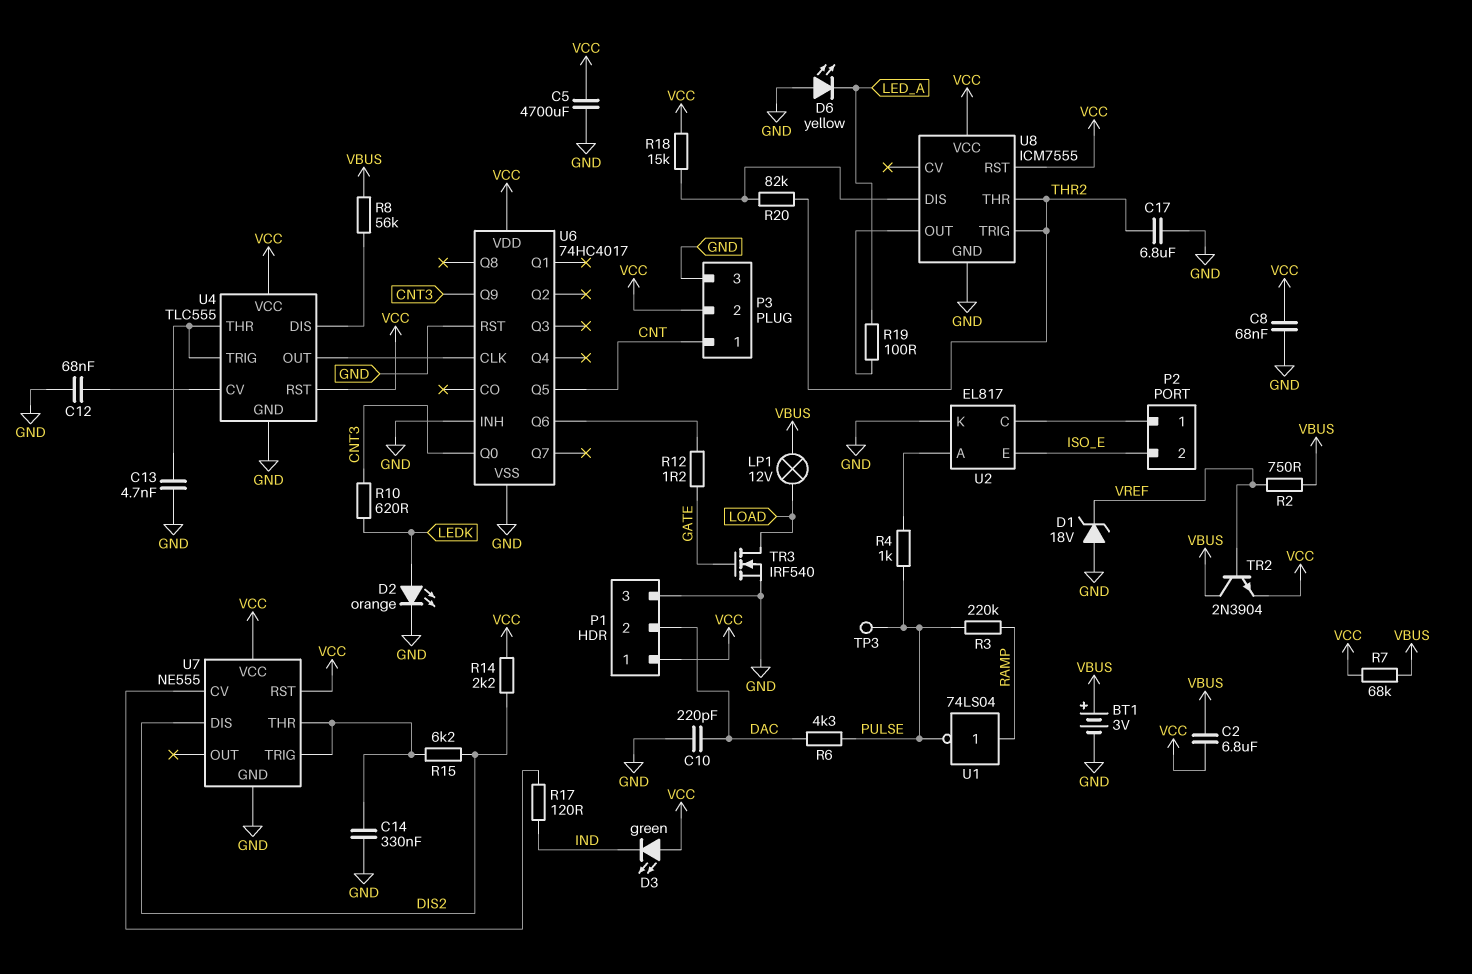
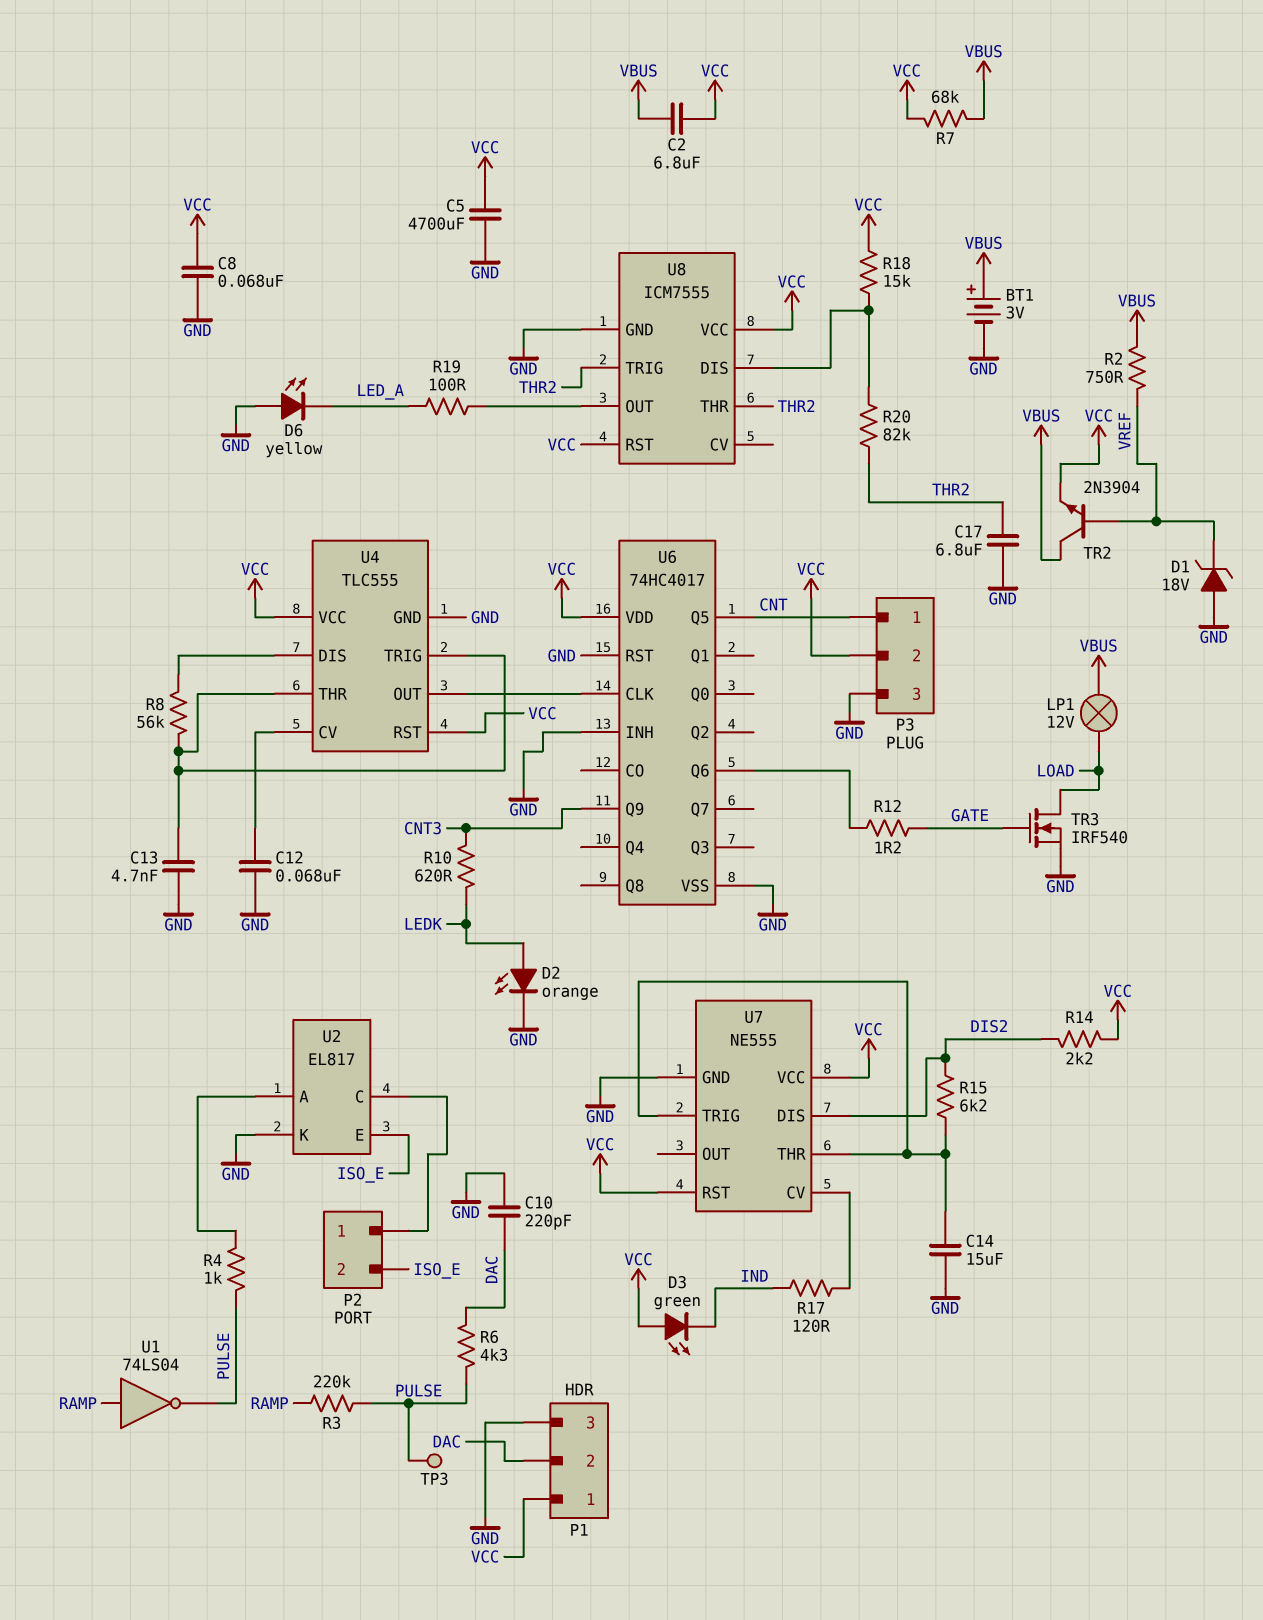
C14: 330nF (GND, U7/THR) -> 15uF (GND, U7/THR)
R8: 56k (U4/DIS, VBUS) -> 56k (U4/DIS, U4/THR)
U6 pin Q0: CNT3 -> none

